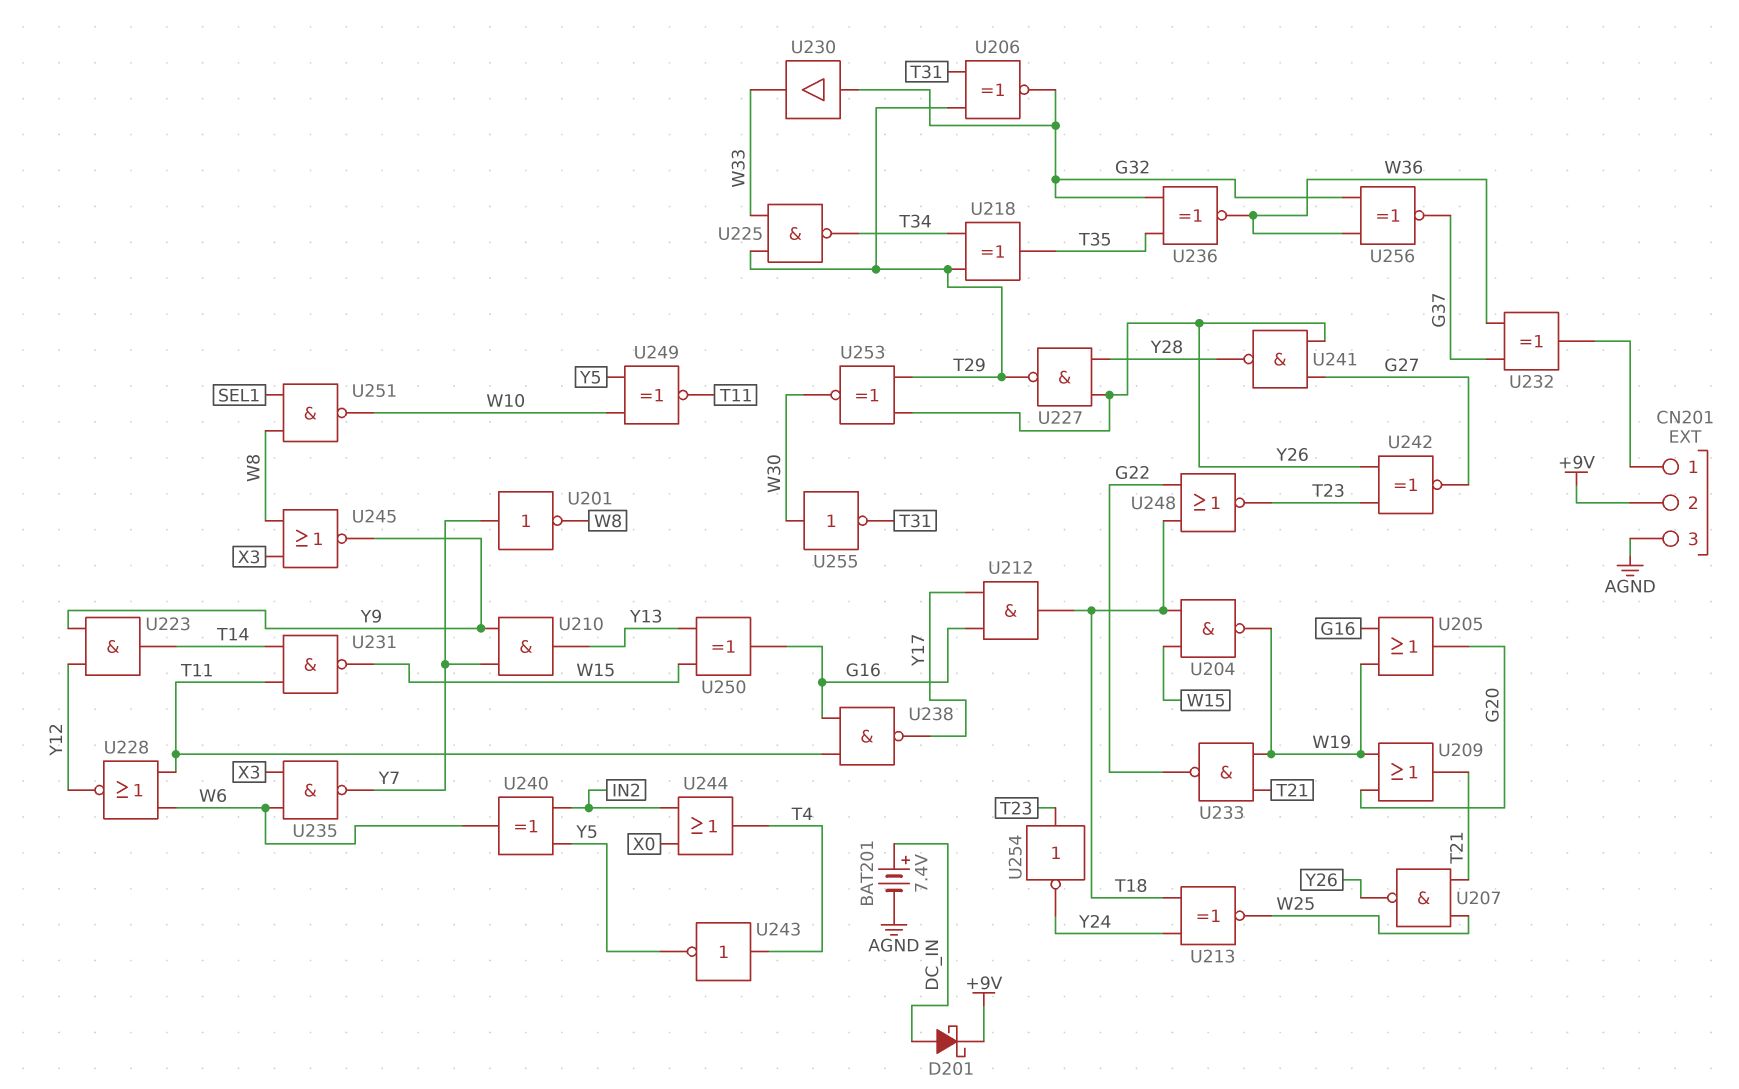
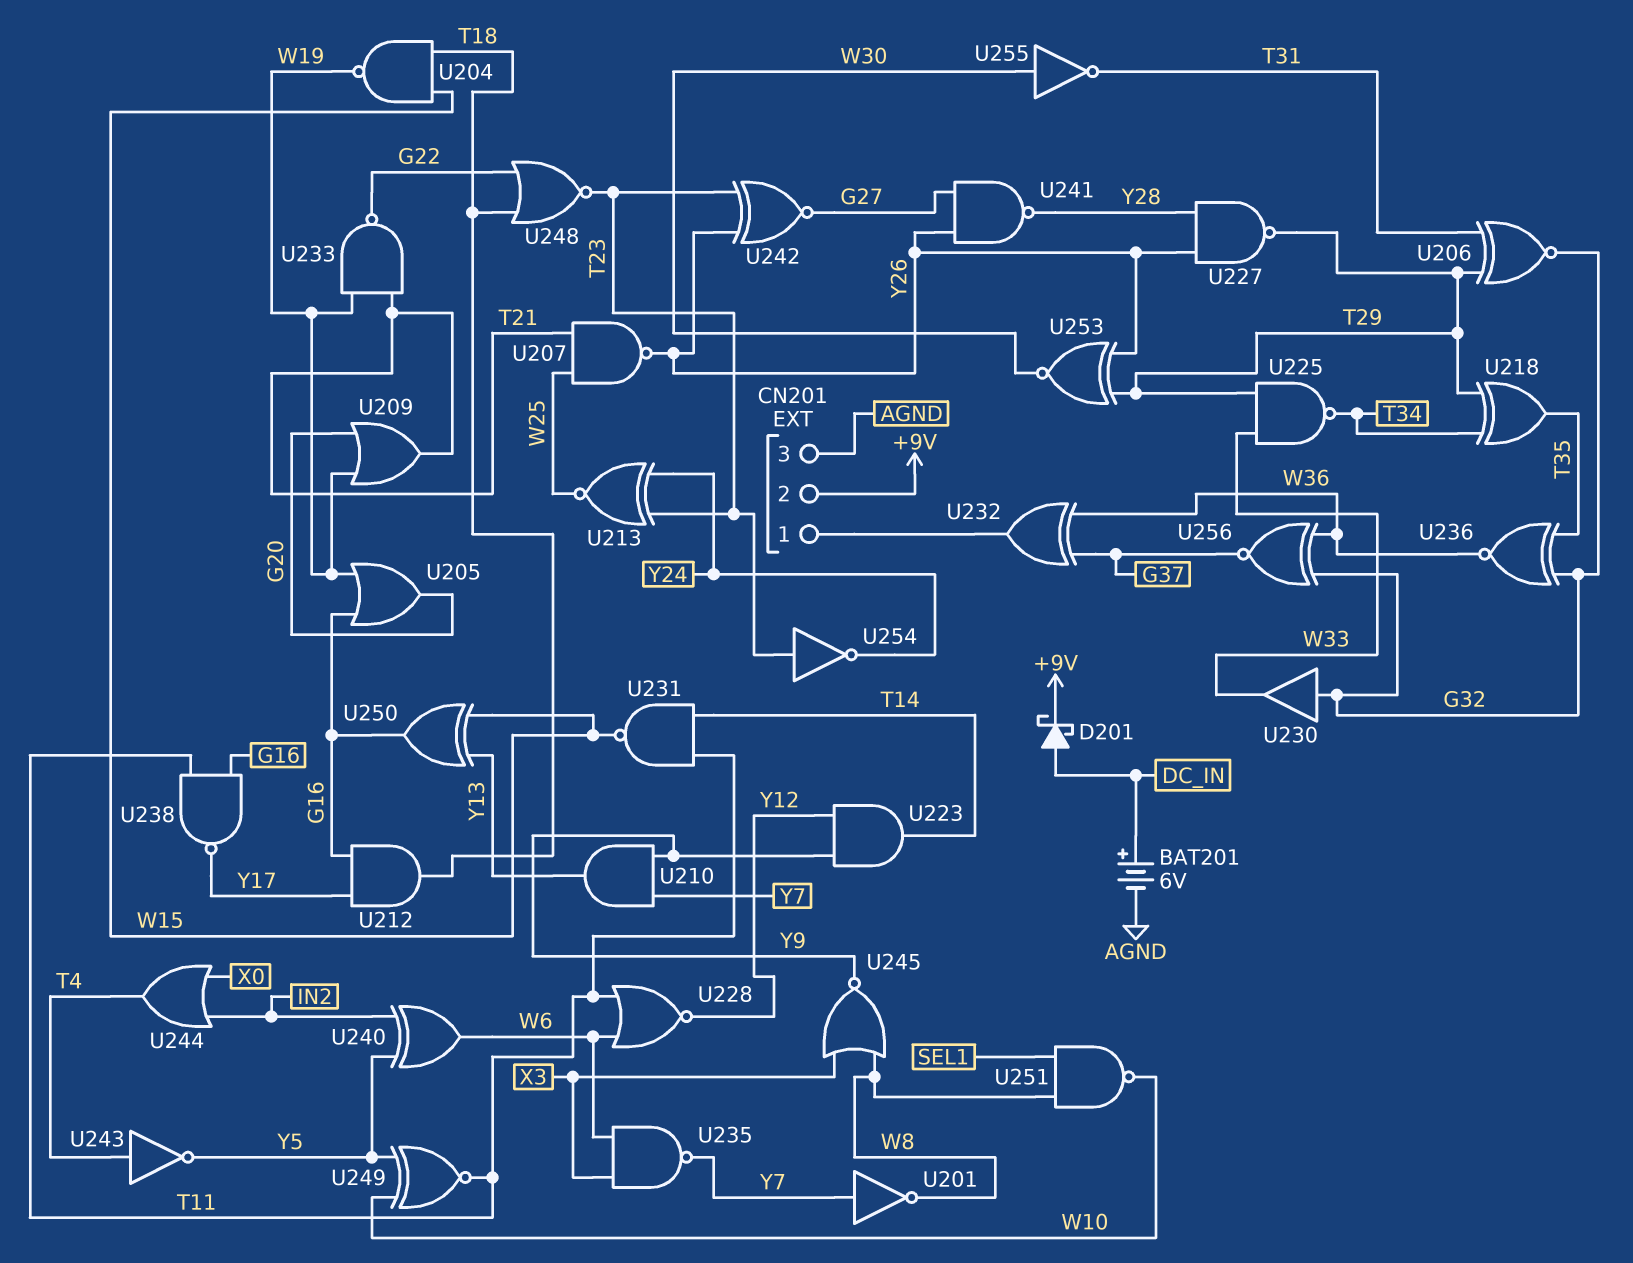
BAT201: 7.4V (plus DC_IN, minus AGND) -> 6V (plus DC_IN, minus AGND)
U213: XNOR (in T18, in Y24, out W25) -> XNOR (in T23, in Y24, out W25)

